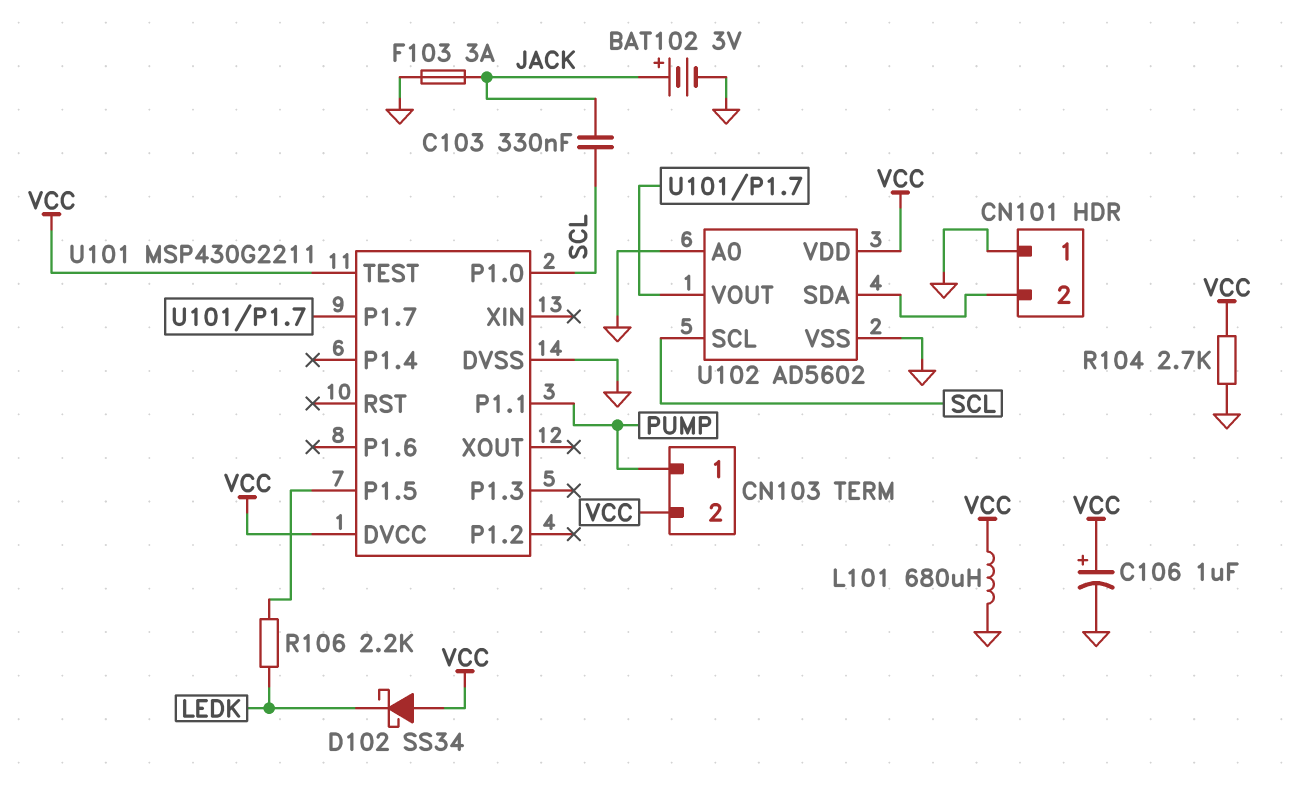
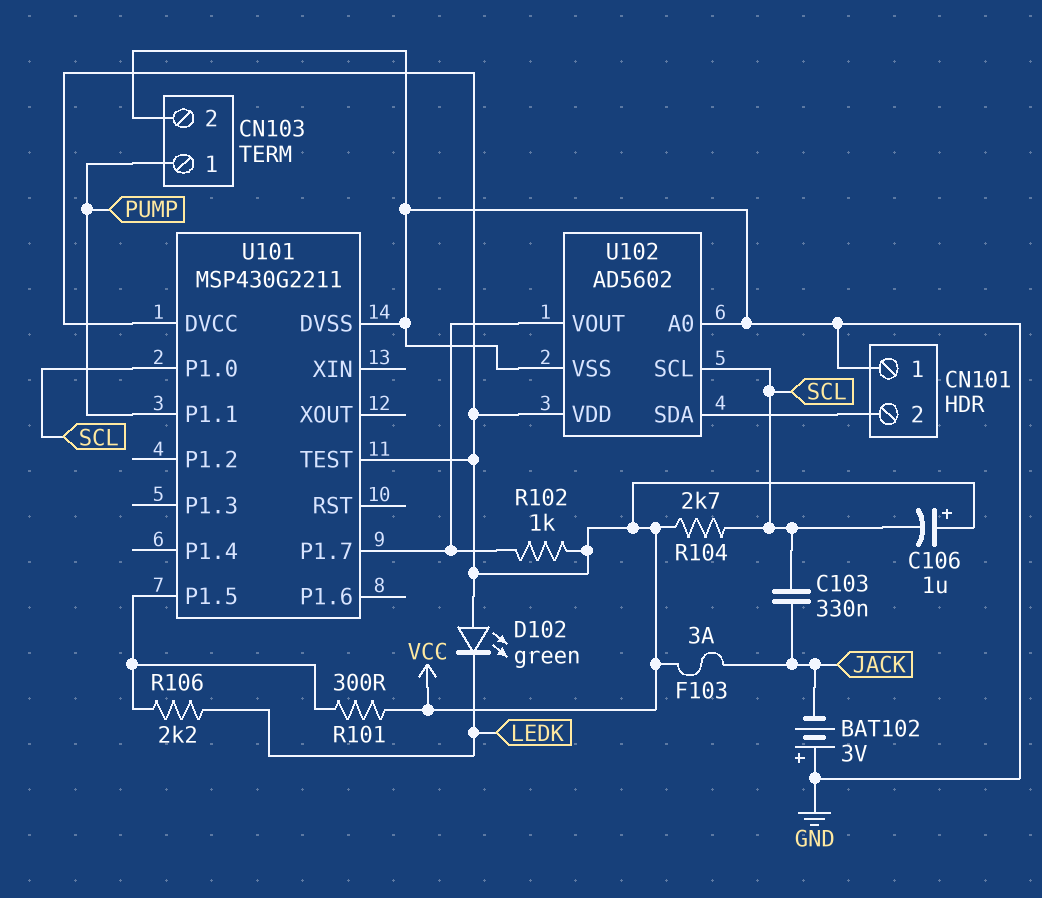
BAT102: 3V (plus JACK, minus GND) -> 3V (plus GND, minus JACK)
C106: 1uF (plus VCC, minus GND) -> 1uF (plus VCC, minus SCL)
CN103 pin 2: VCC -> GND
D102: schottky SS34 (A VCC, K LEDK) -> LED green (A VCC, K LEDK)
F103: 3A (GND, JACK) -> 3A (JACK, VCC)
L101: 680uH (GND, VCC) -> none
R101: none -> 300 (U101/P1.5, VCC)
R102: none -> 1k (U101/P1.7, VCC)
R104: 2.7k (GND, VCC) -> 2.7k (SCL, VCC)

